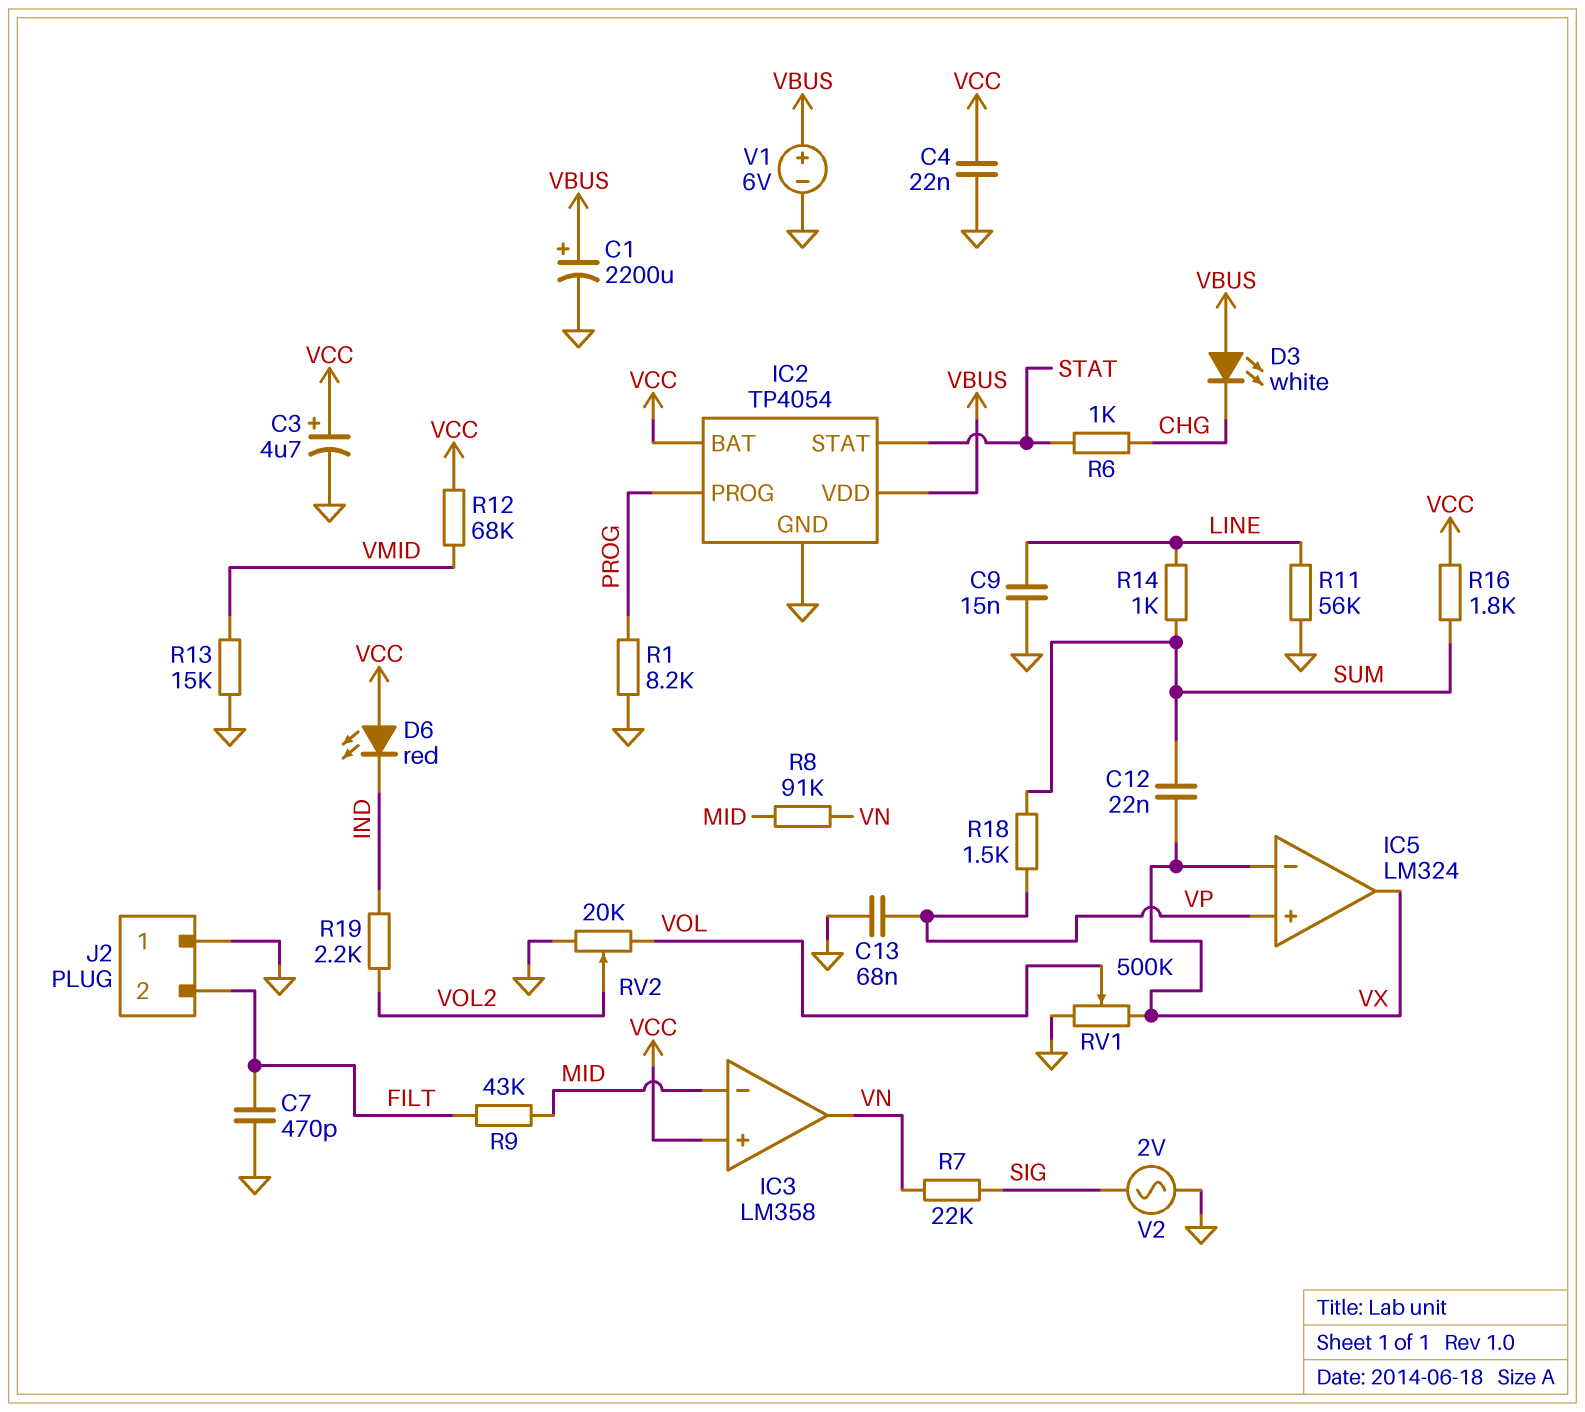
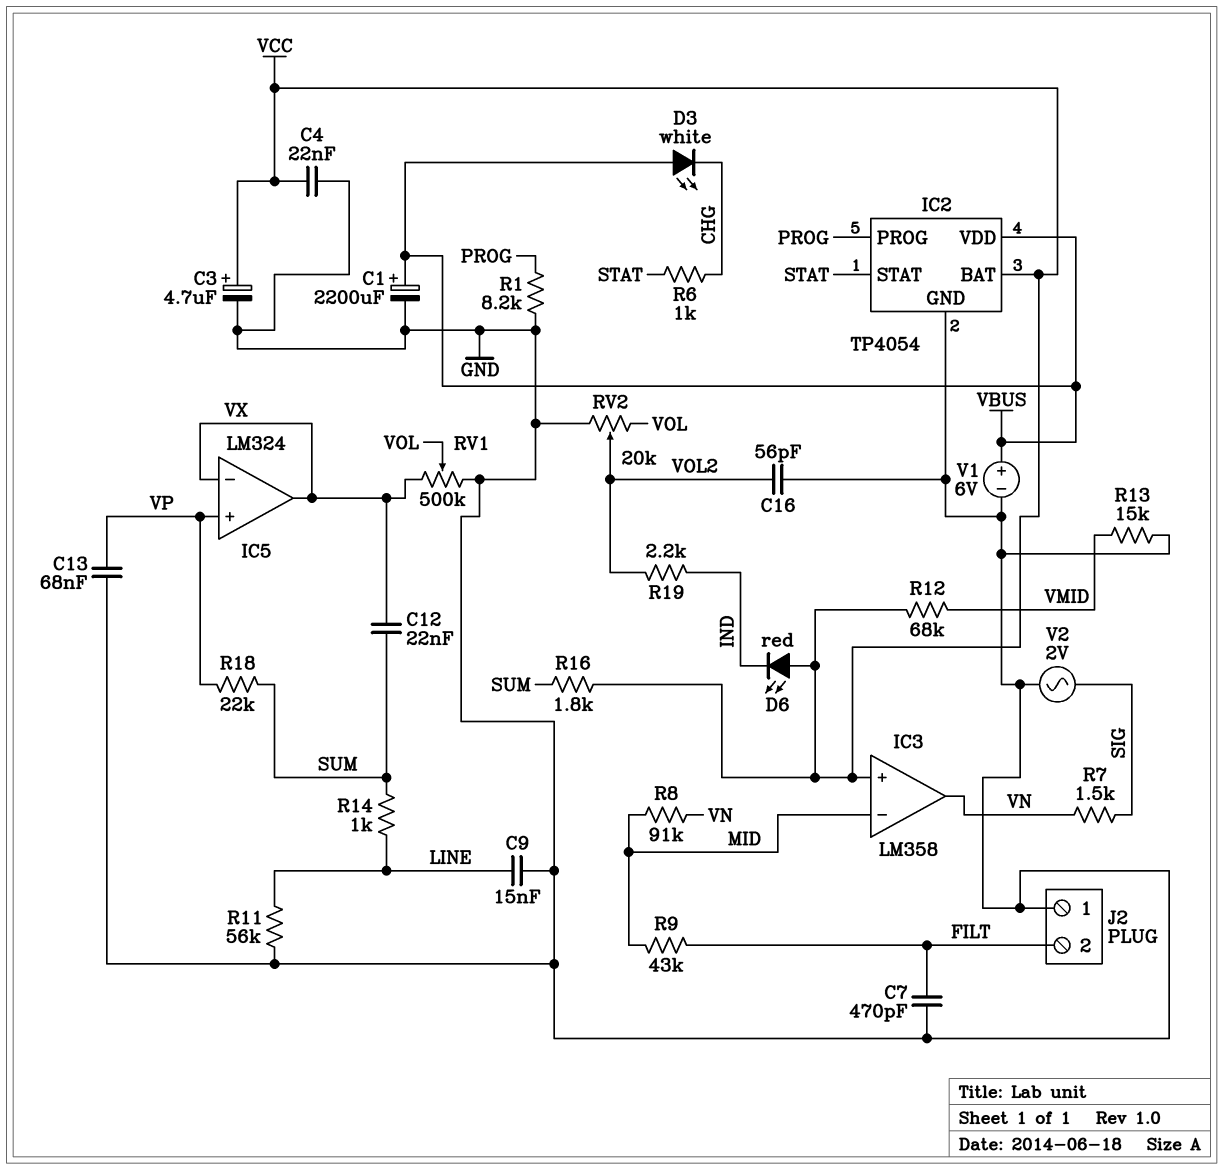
C16: none -> 56pF (GND, VOL2)
R7: 22k (SIG, VN) -> 1.5k (SIG, VN)
R18: 1.5k (SUM, VP) -> 22k (SUM, VP)

